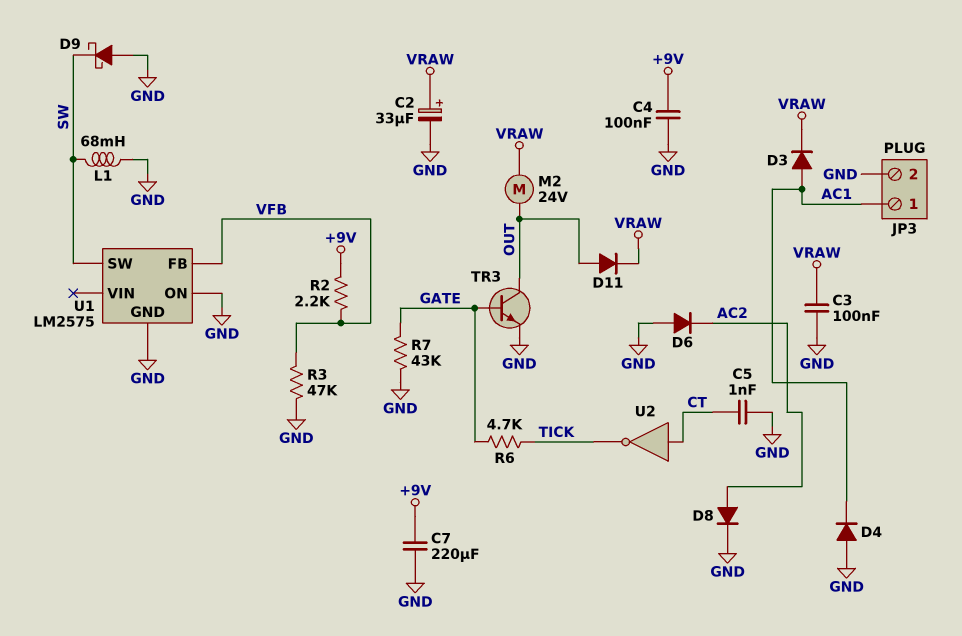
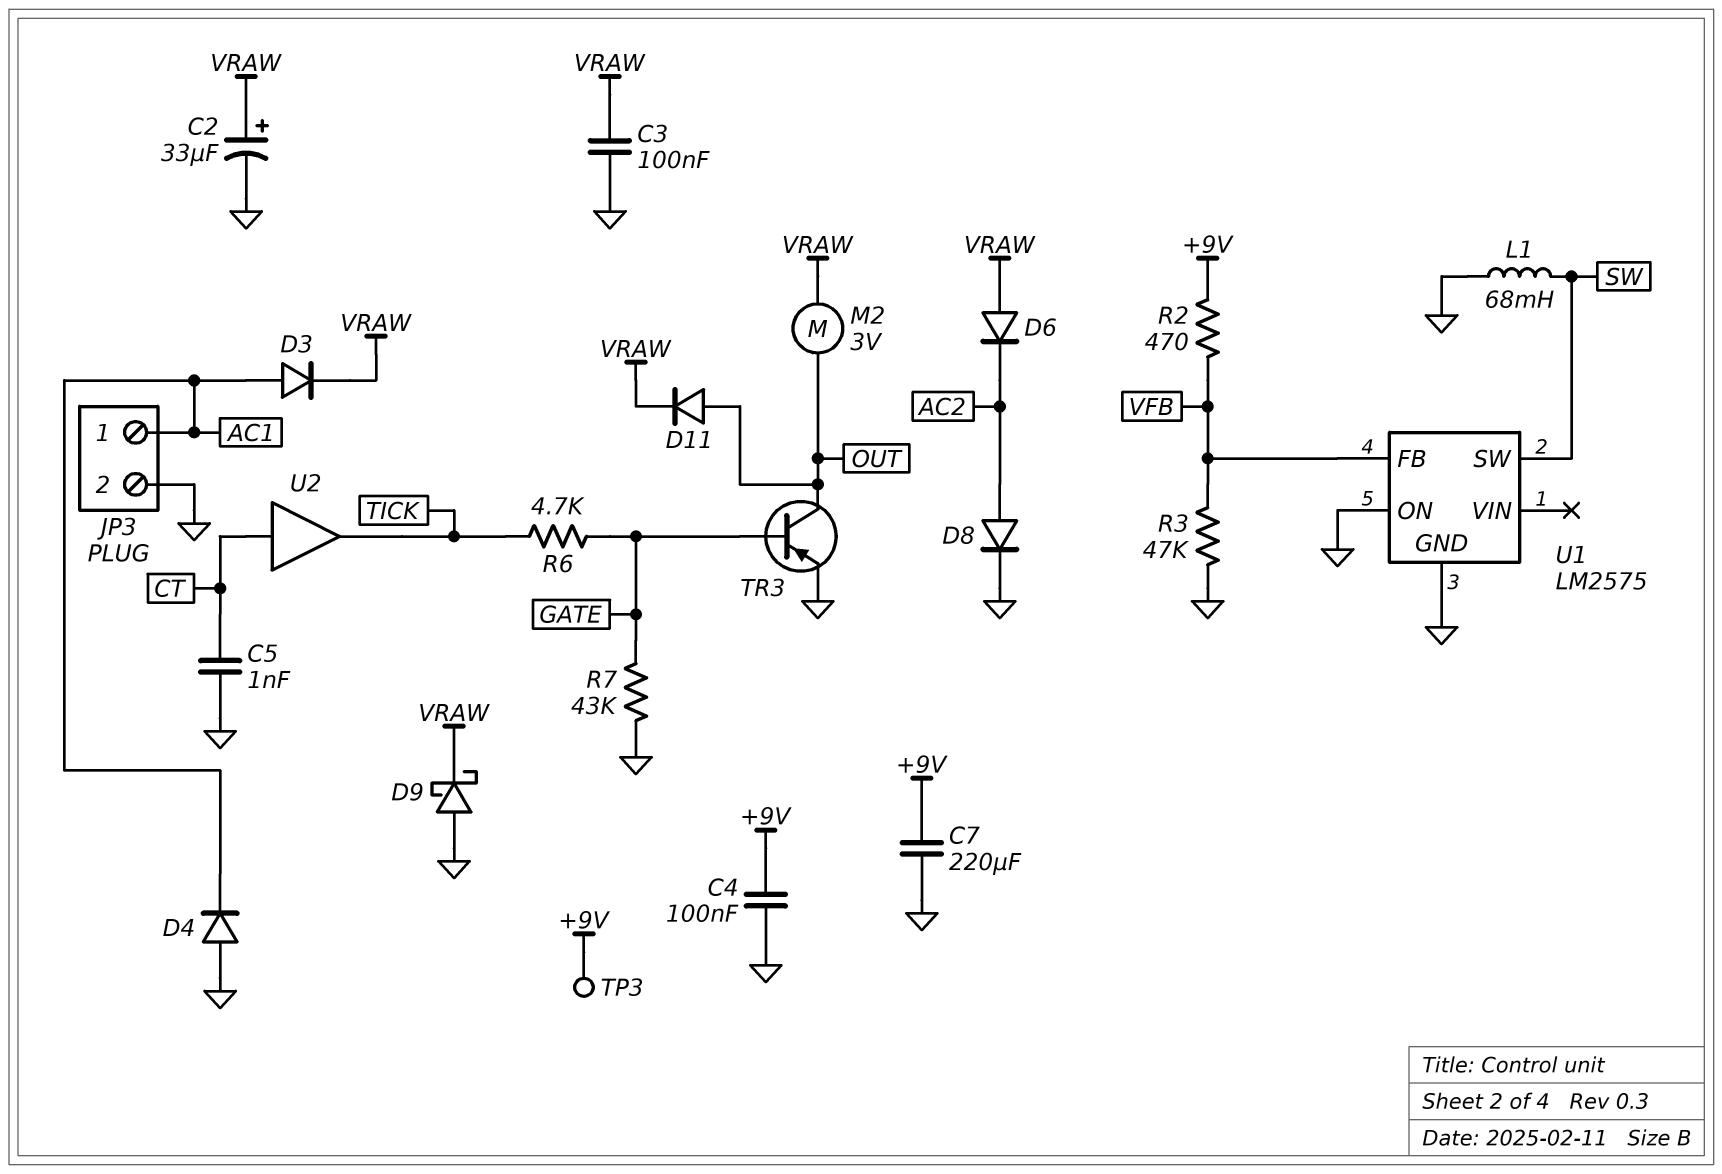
D6: diode (A GND, K AC2) -> diode (A VRAW, K AC2)
D9: schottky (A GND, K SW) -> schottky (A GND, K VRAW)
M2: motor 24V (OUT, VRAW) -> motor 3V (OUT, VRAW)
R2: 2.2k (+9V, VFB) -> 470 (+9V, VFB)
TP3: none -> test point (+9V)
TR3: NPN (B GATE, C OUT, E GND) -> PNP (B GATE, C OUT, E GND)
U2: NOT (in CT, out TICK) -> buffer (in CT, out TICK)

